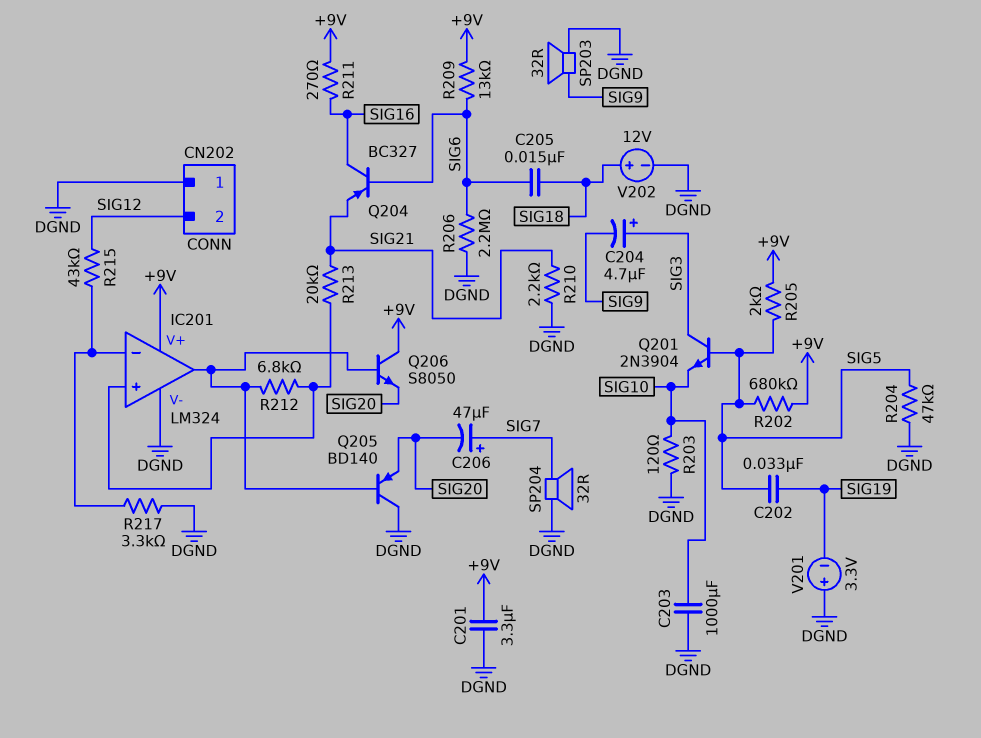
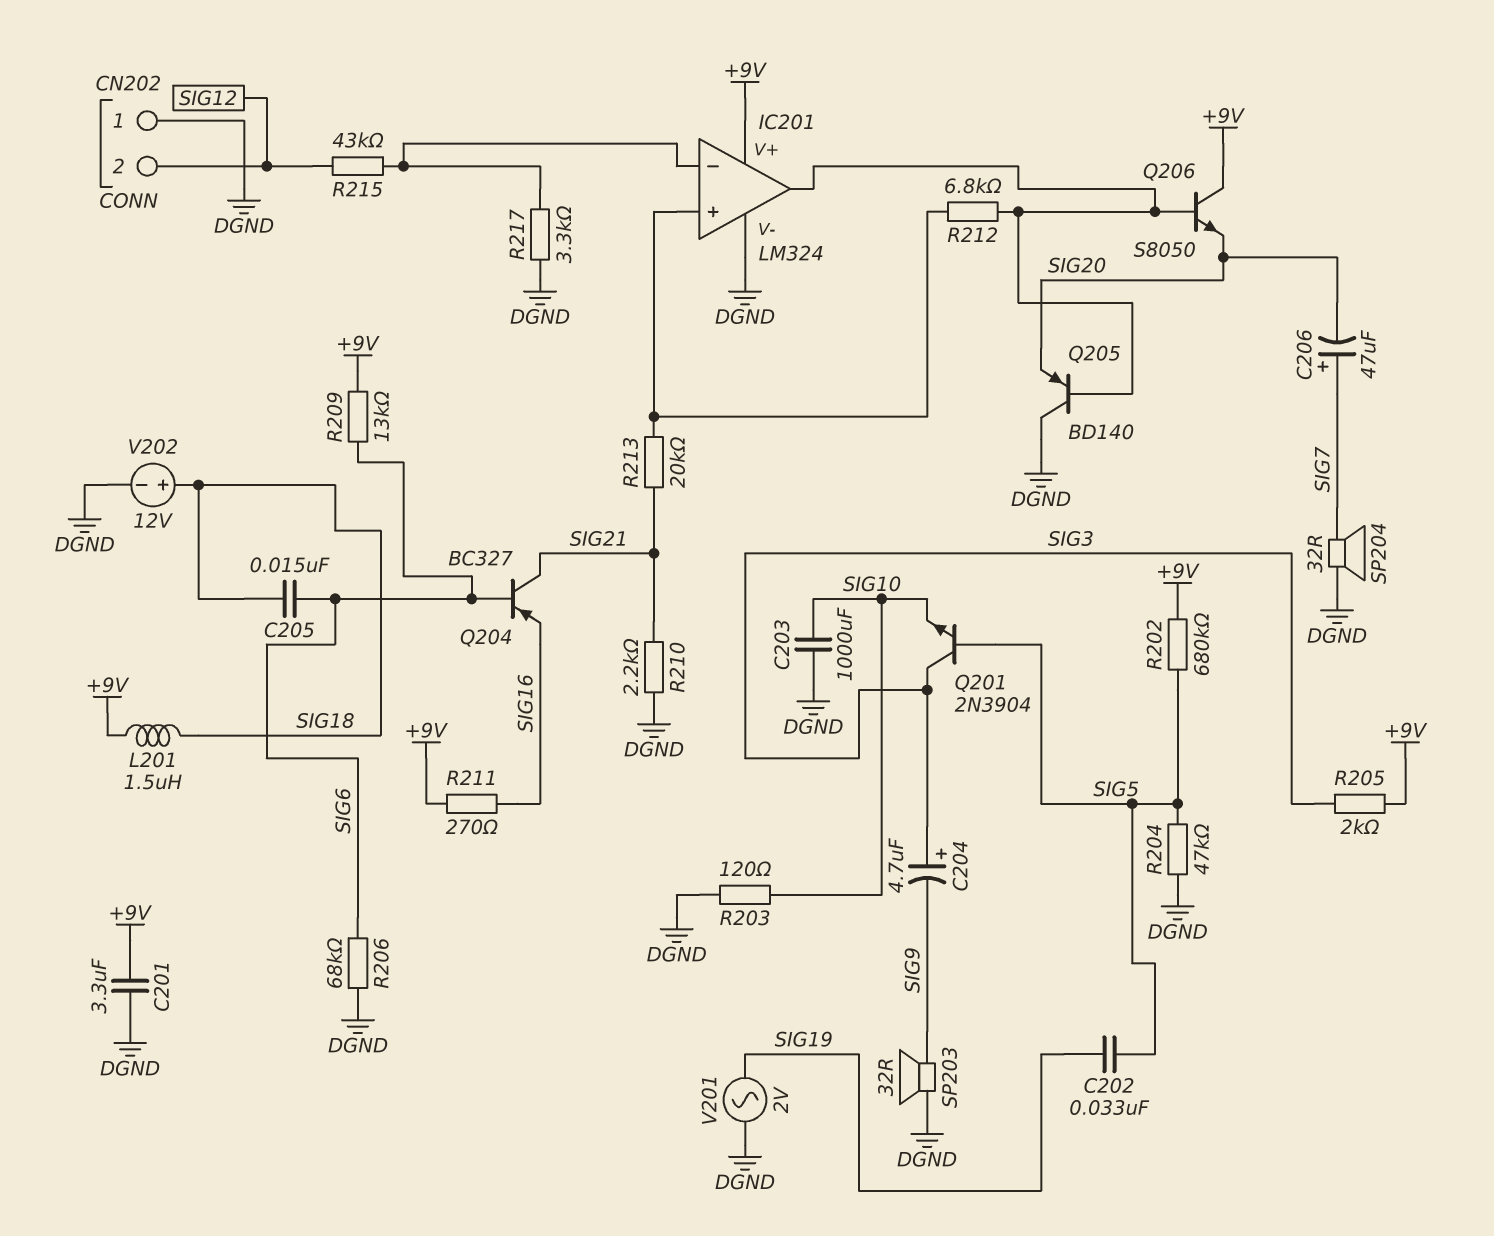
L201: none -> 1.5uH (+9V, SIG18)
Q204: PNP BC327 (B SIG6, C SIG16, E SIG21) -> PNP BC327 (B SIG6, C SIG21, E SIG16)
R205: 2k (+9V, SIG5) -> 2k (+9V, SIG3)
R206: 2.2M (DGND, SIG6) -> 68k (DGND, SIG6)
V201: 3.3V (plus DGND, minus SIG19) -> AC 2V (DGND, SIG19)

